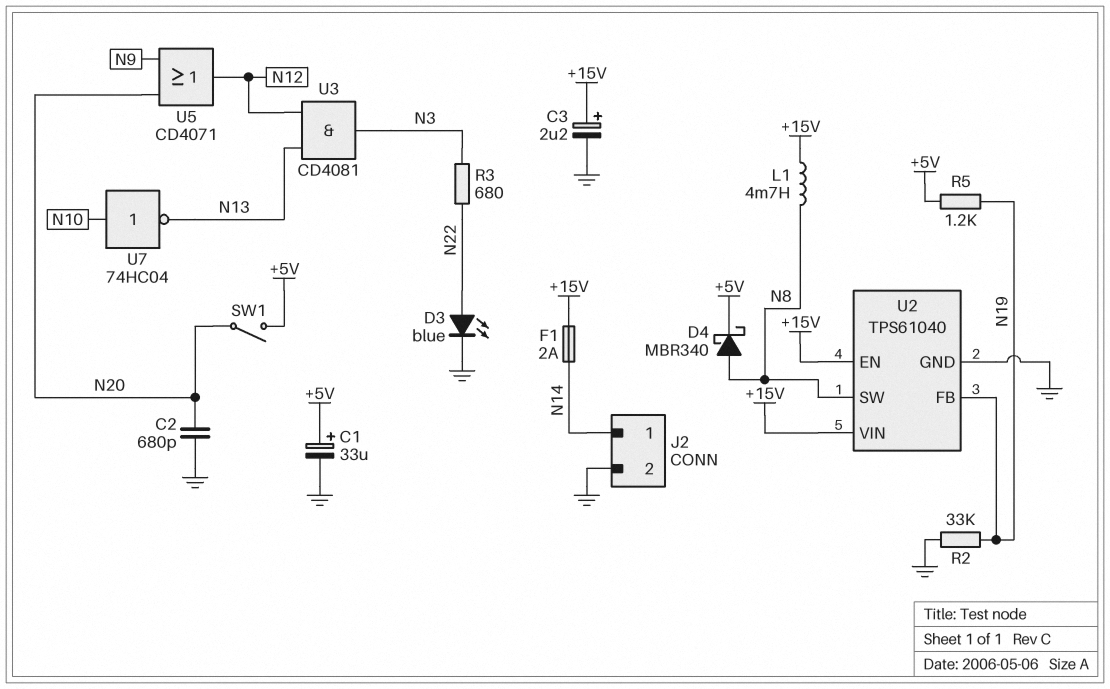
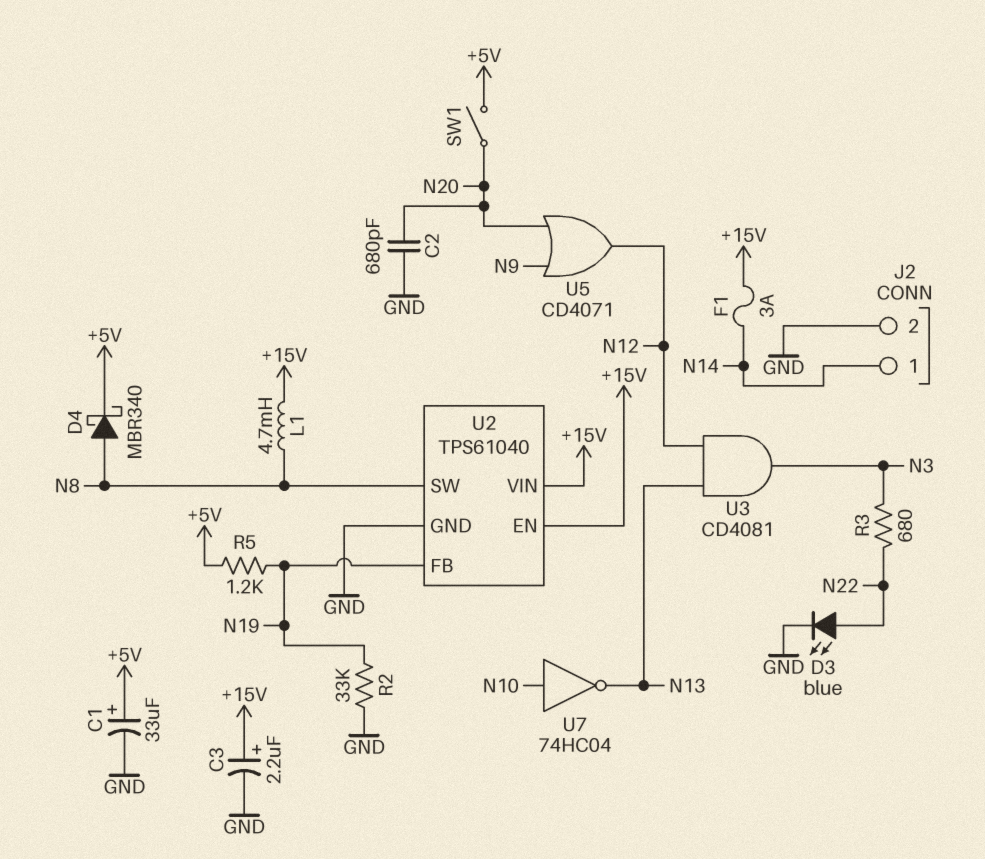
F1: 2A (+15V, N14) -> 3A (+15V, N14)

